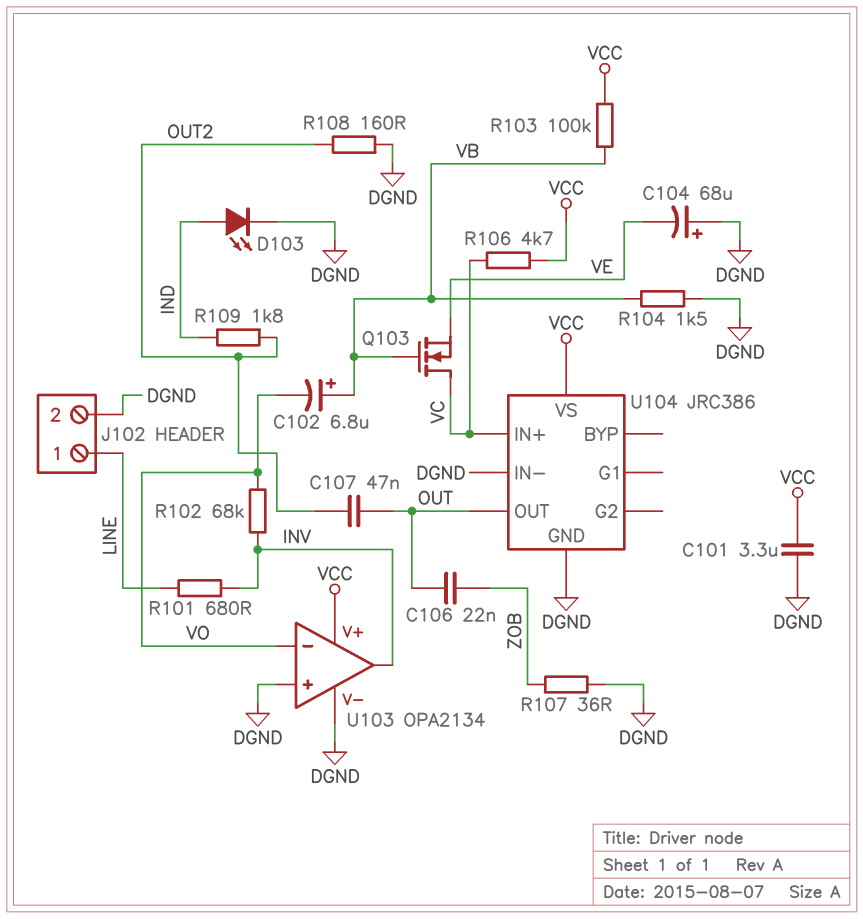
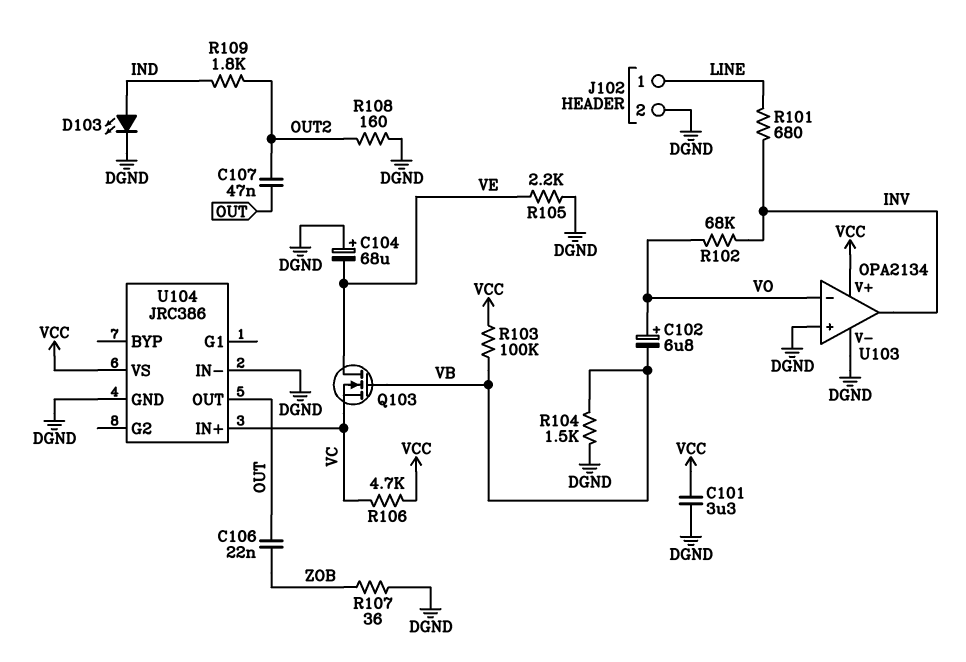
C102: 6.8uF (plus VB, minus VO) -> 6.8uF (plus VO, minus VB)
Q103: NMOS (G VB, D VC, S VE) -> NMOS (G VB, D VE, S VC)
R105: none -> 2.2k (DGND, VE)

